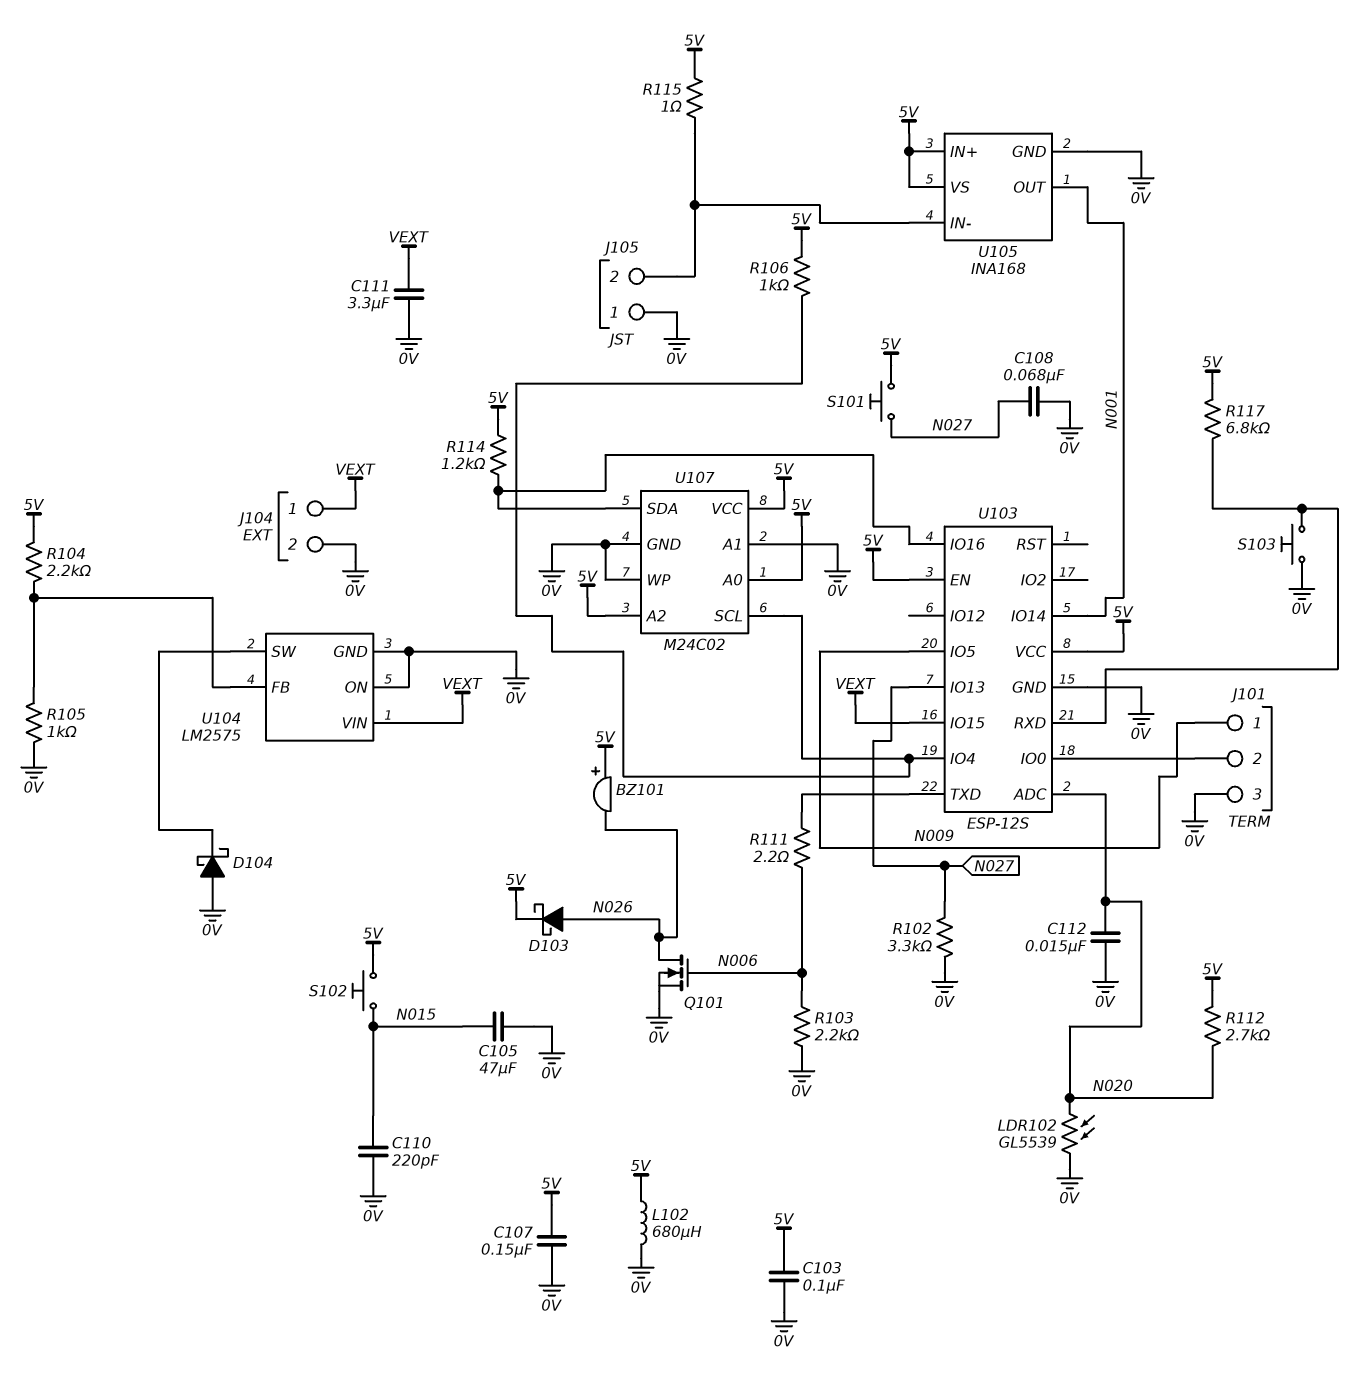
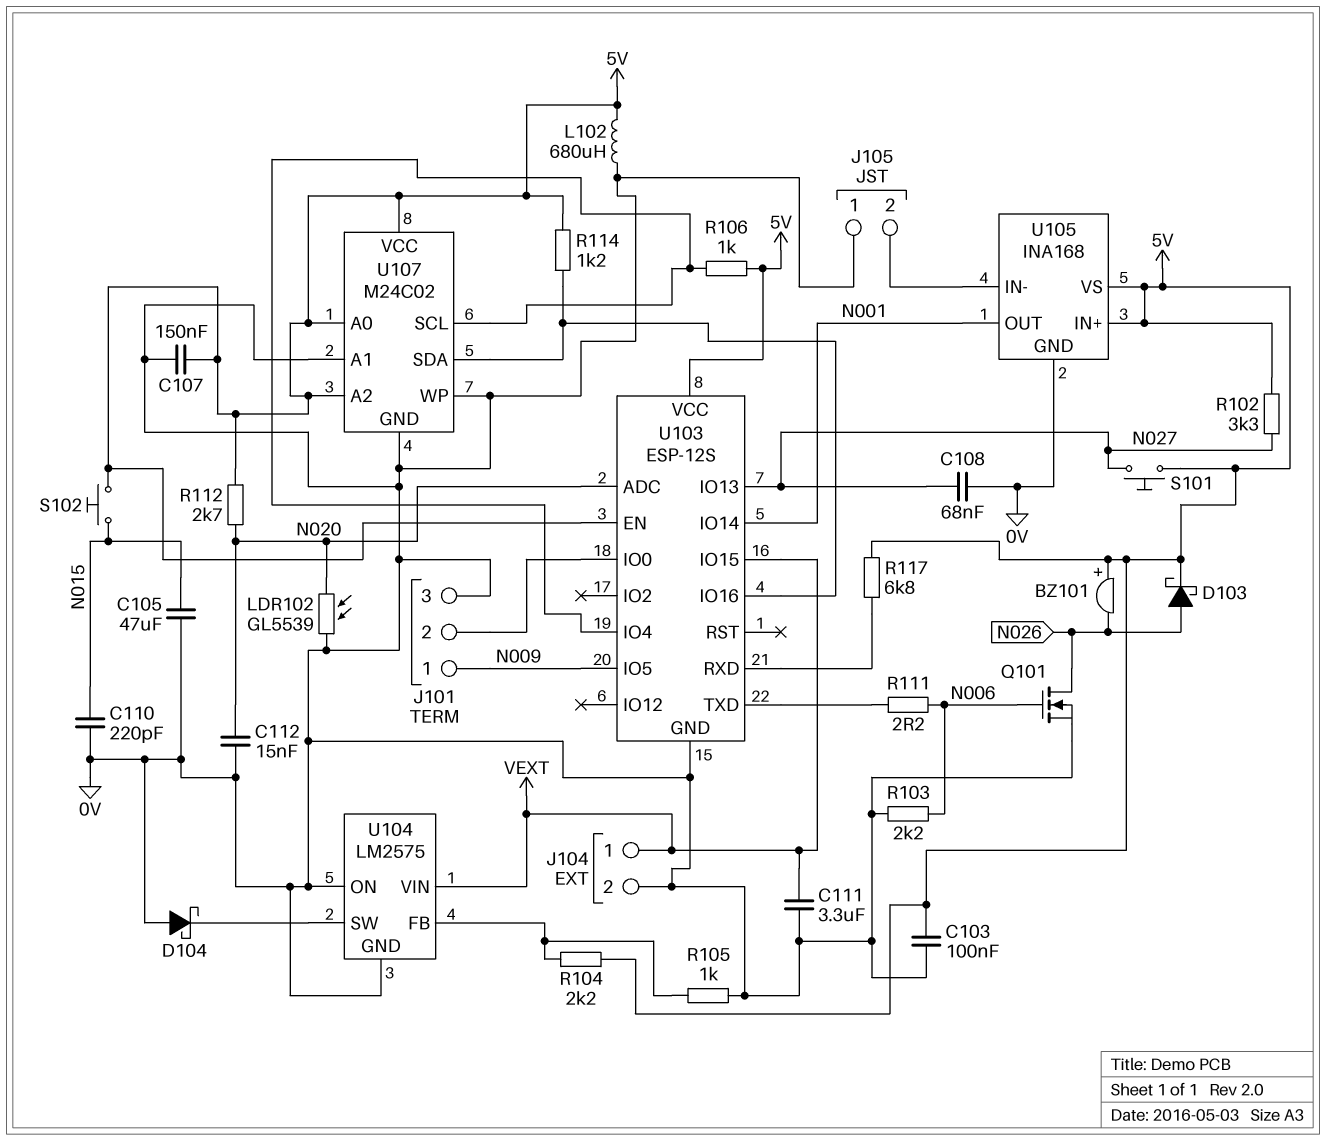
R102: 3.3k (0V, N027) -> 3.3k (5V, N027)
R115: 1 (5V, J105/2) -> none
S103: button (0V, U103/RXD) -> none

